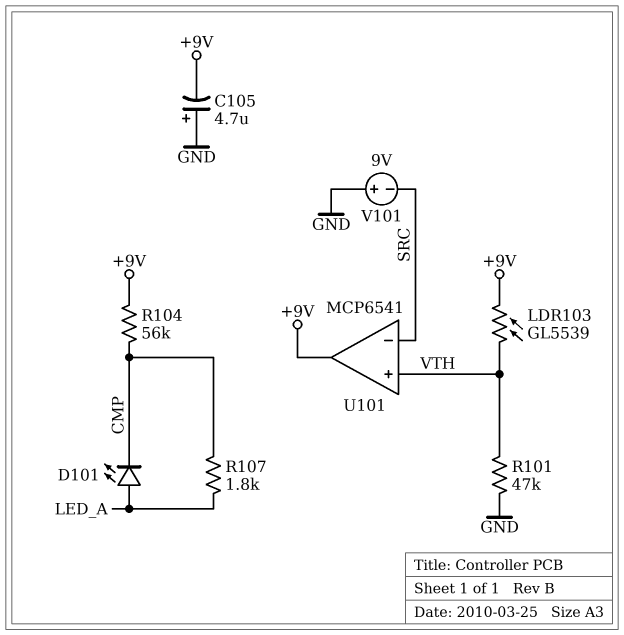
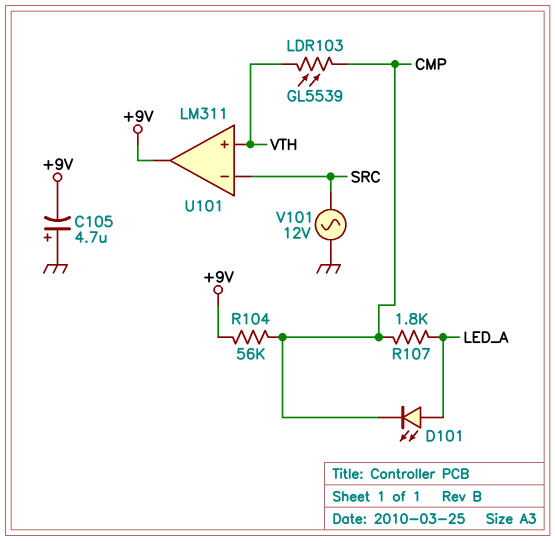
LDR103: GL5539 (+9V, VTH) -> GL5539 (CMP, VTH)
R101: 47k (GND, VTH) -> none
U101: MCP6541 -> LM311
V101: 9V (plus GND, minus SRC) -> AC 12V (GND, SRC)

